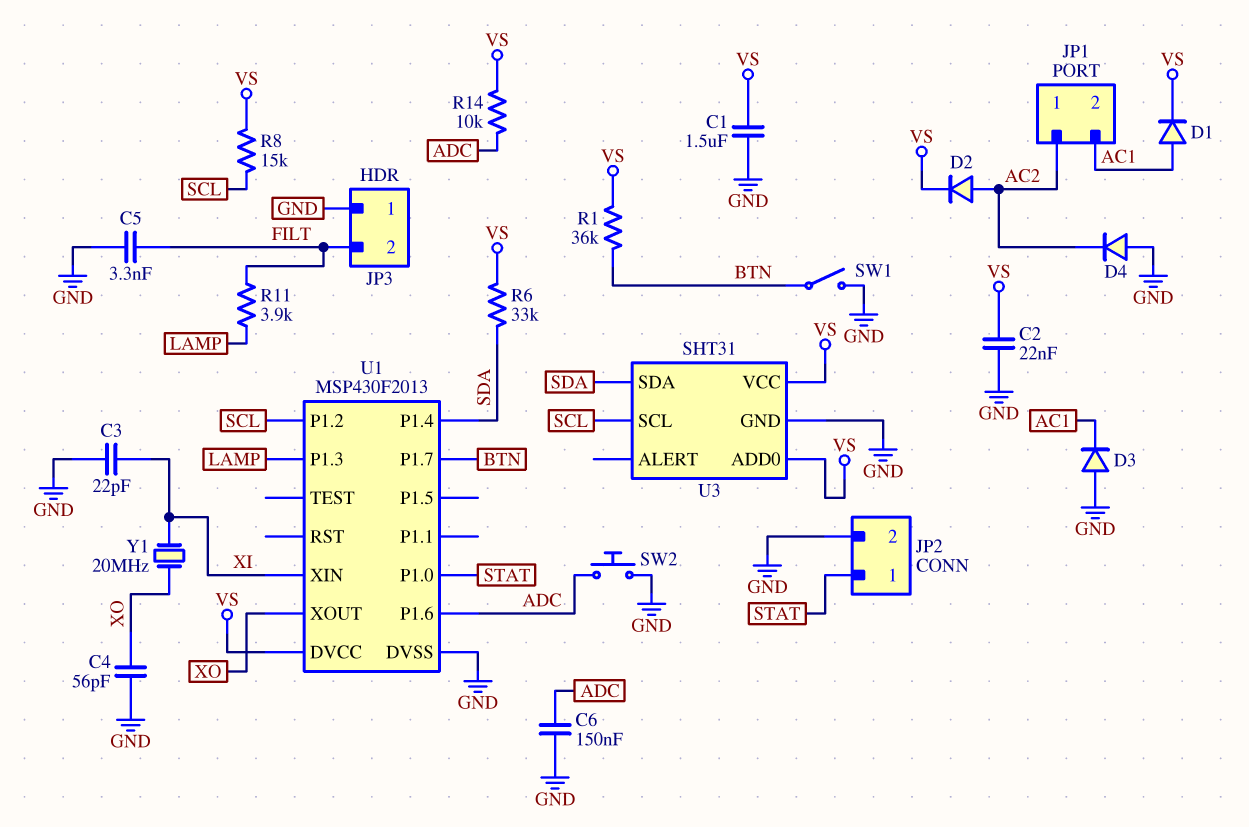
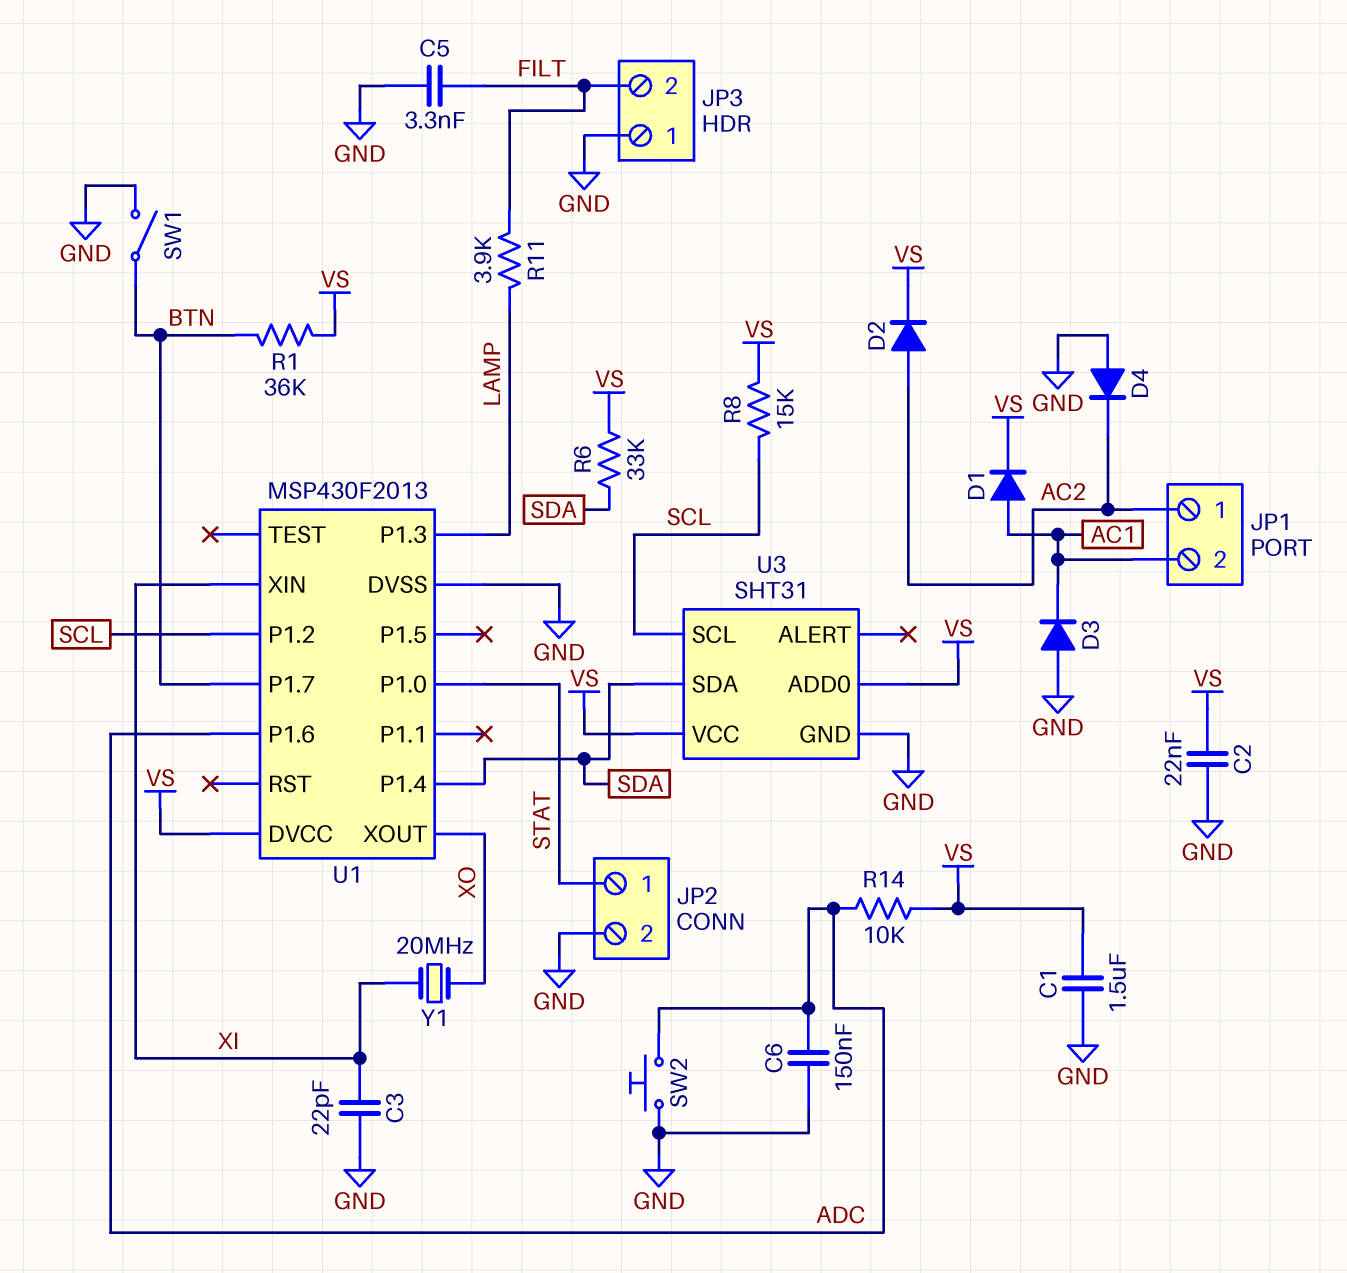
C4: 56pF (GND, XO) -> none

